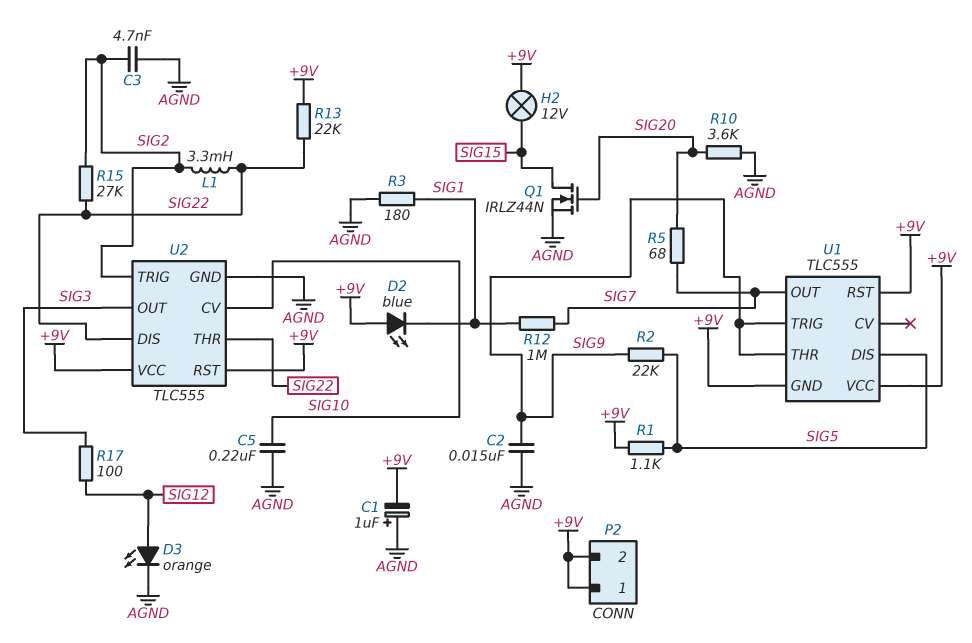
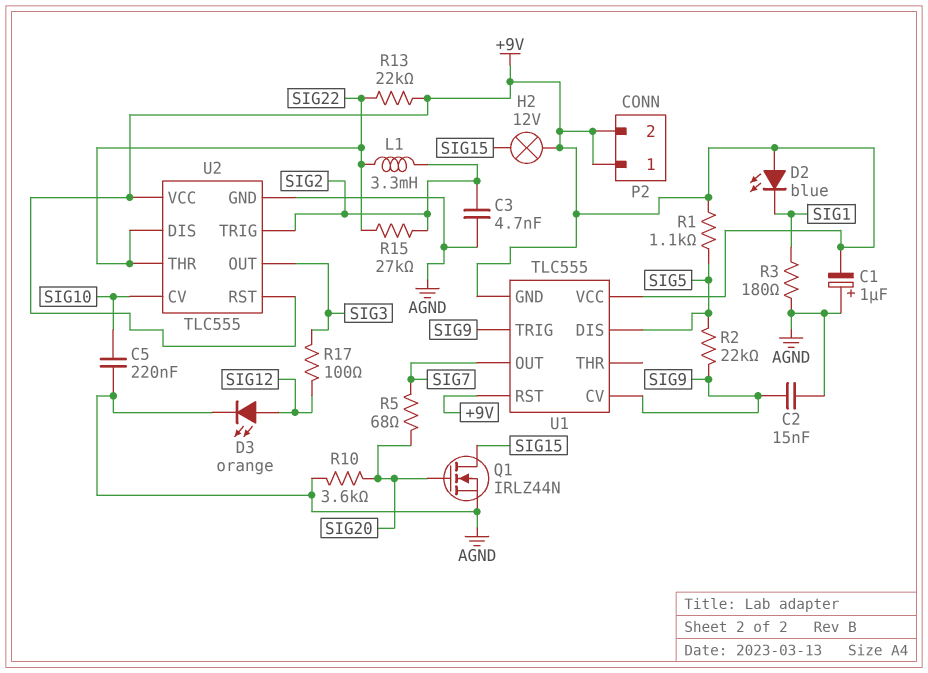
R12: 1M (SIG1, SIG7) -> none
U1 pin CV: none -> SIG9
U1 pin THR: SIG9 -> none

